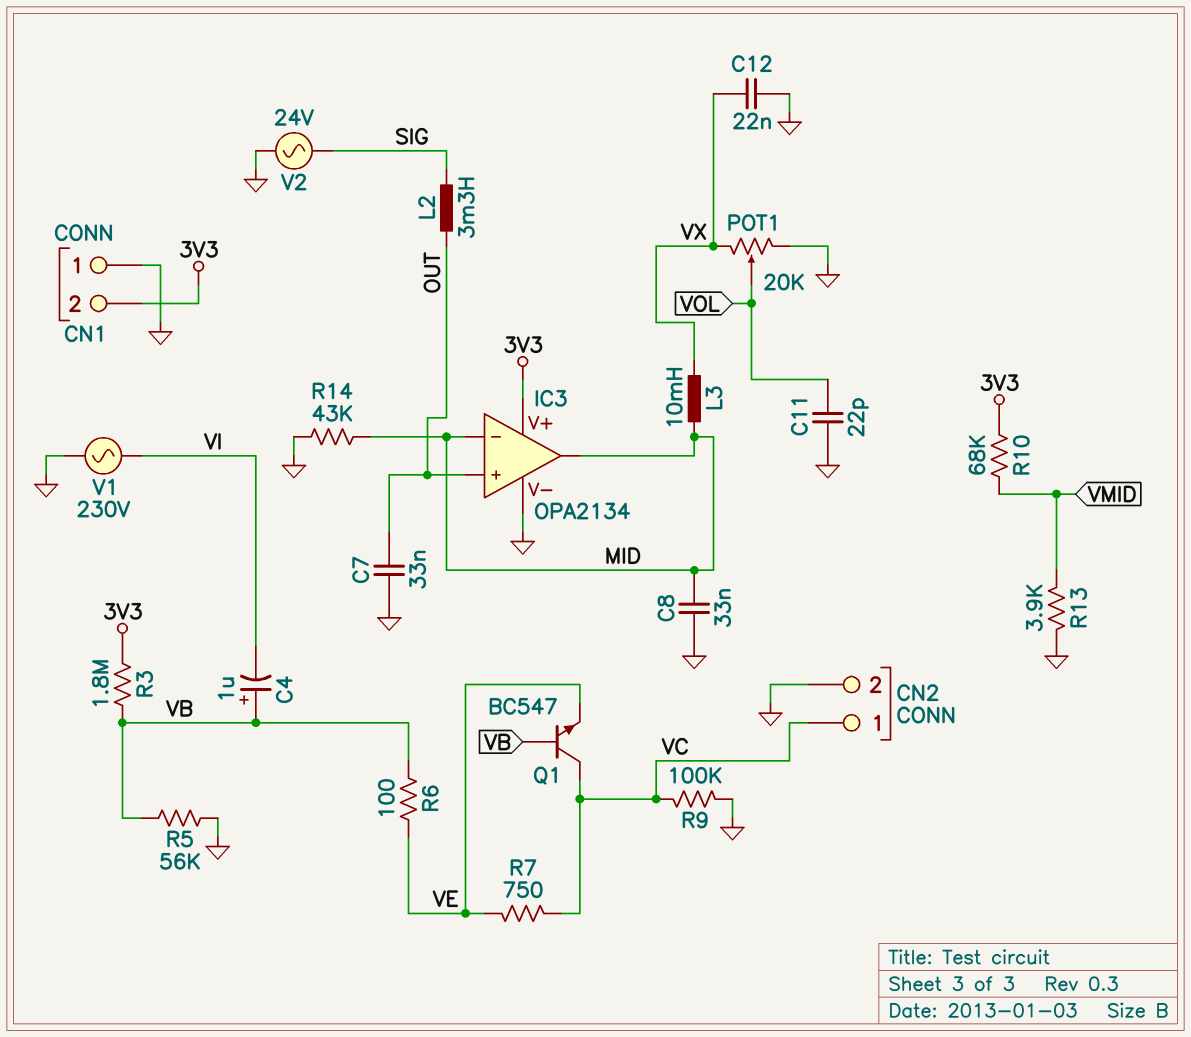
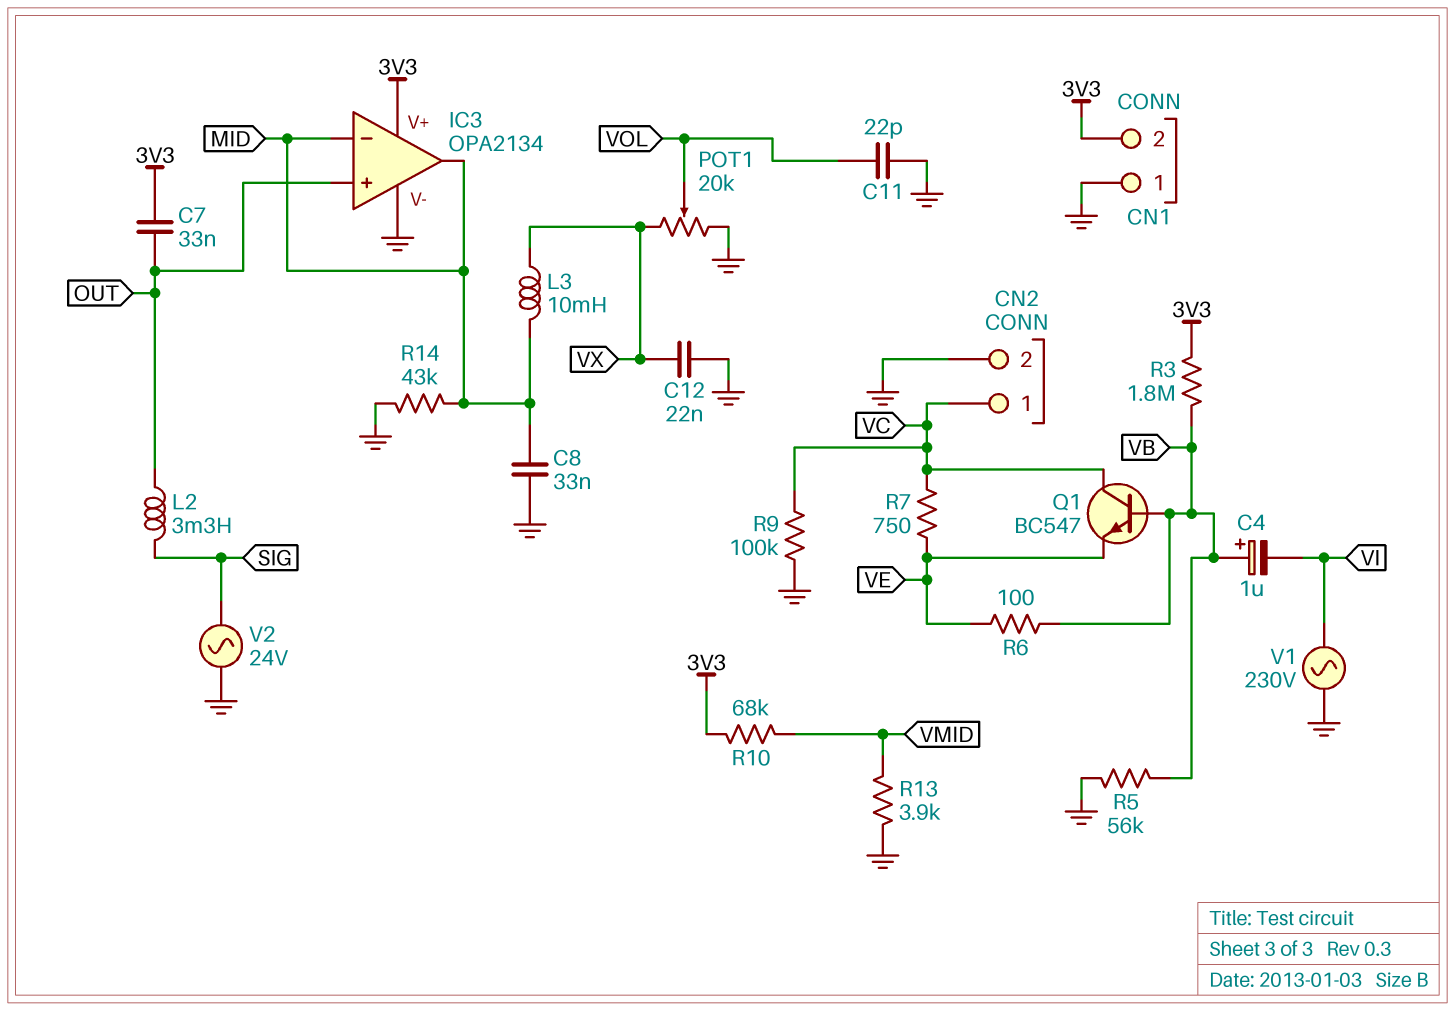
C7: 33nF (GND, OUT) -> 33nF (3V3, OUT)

